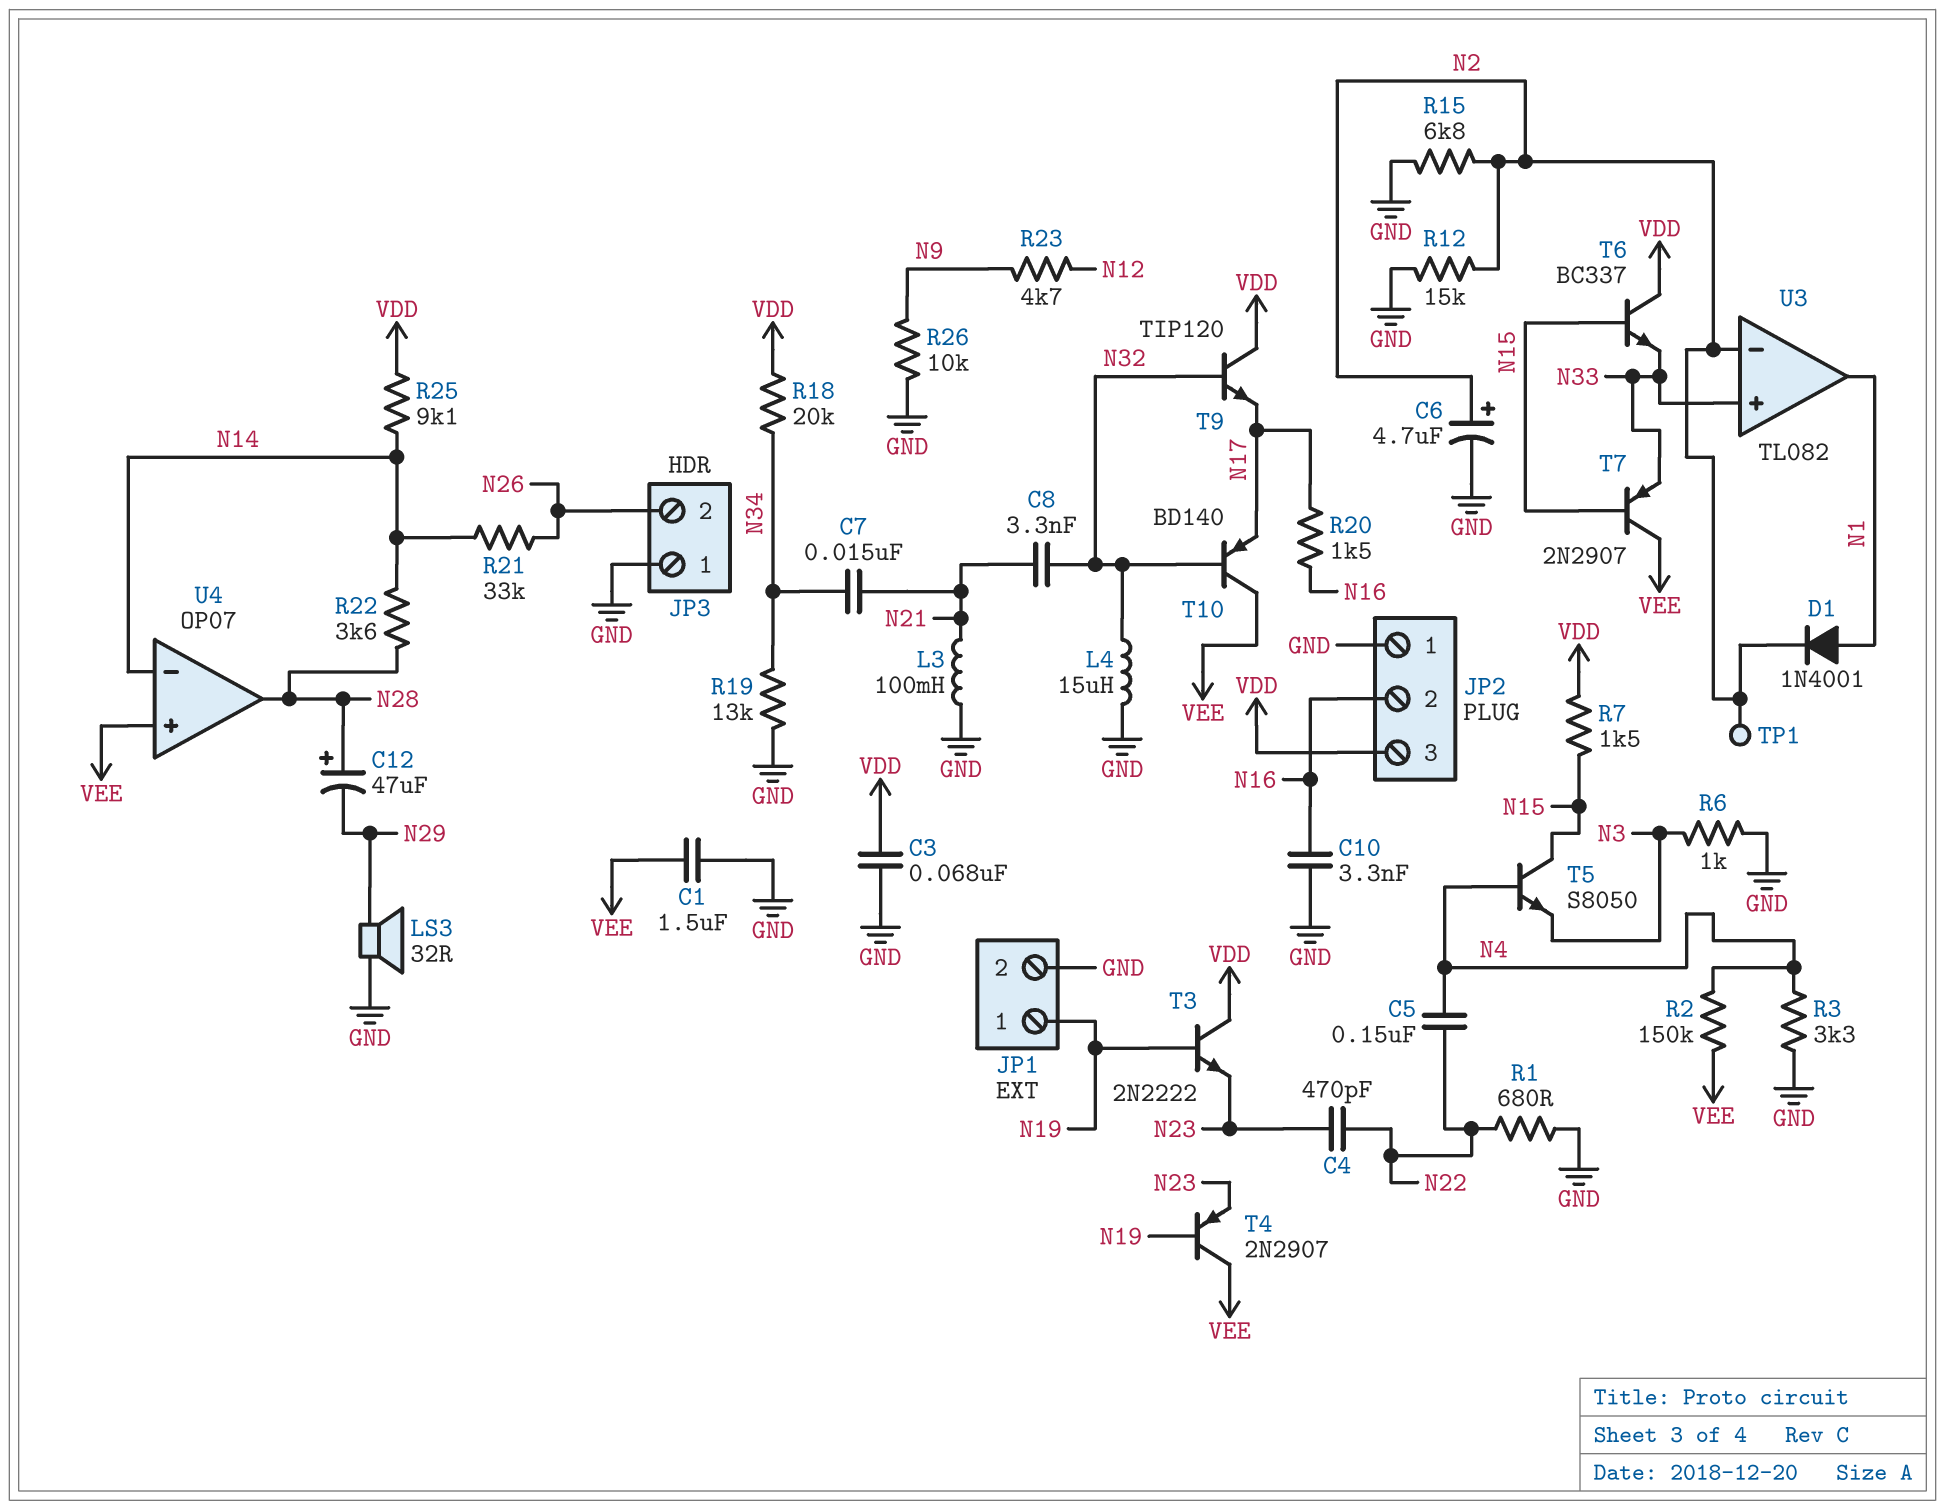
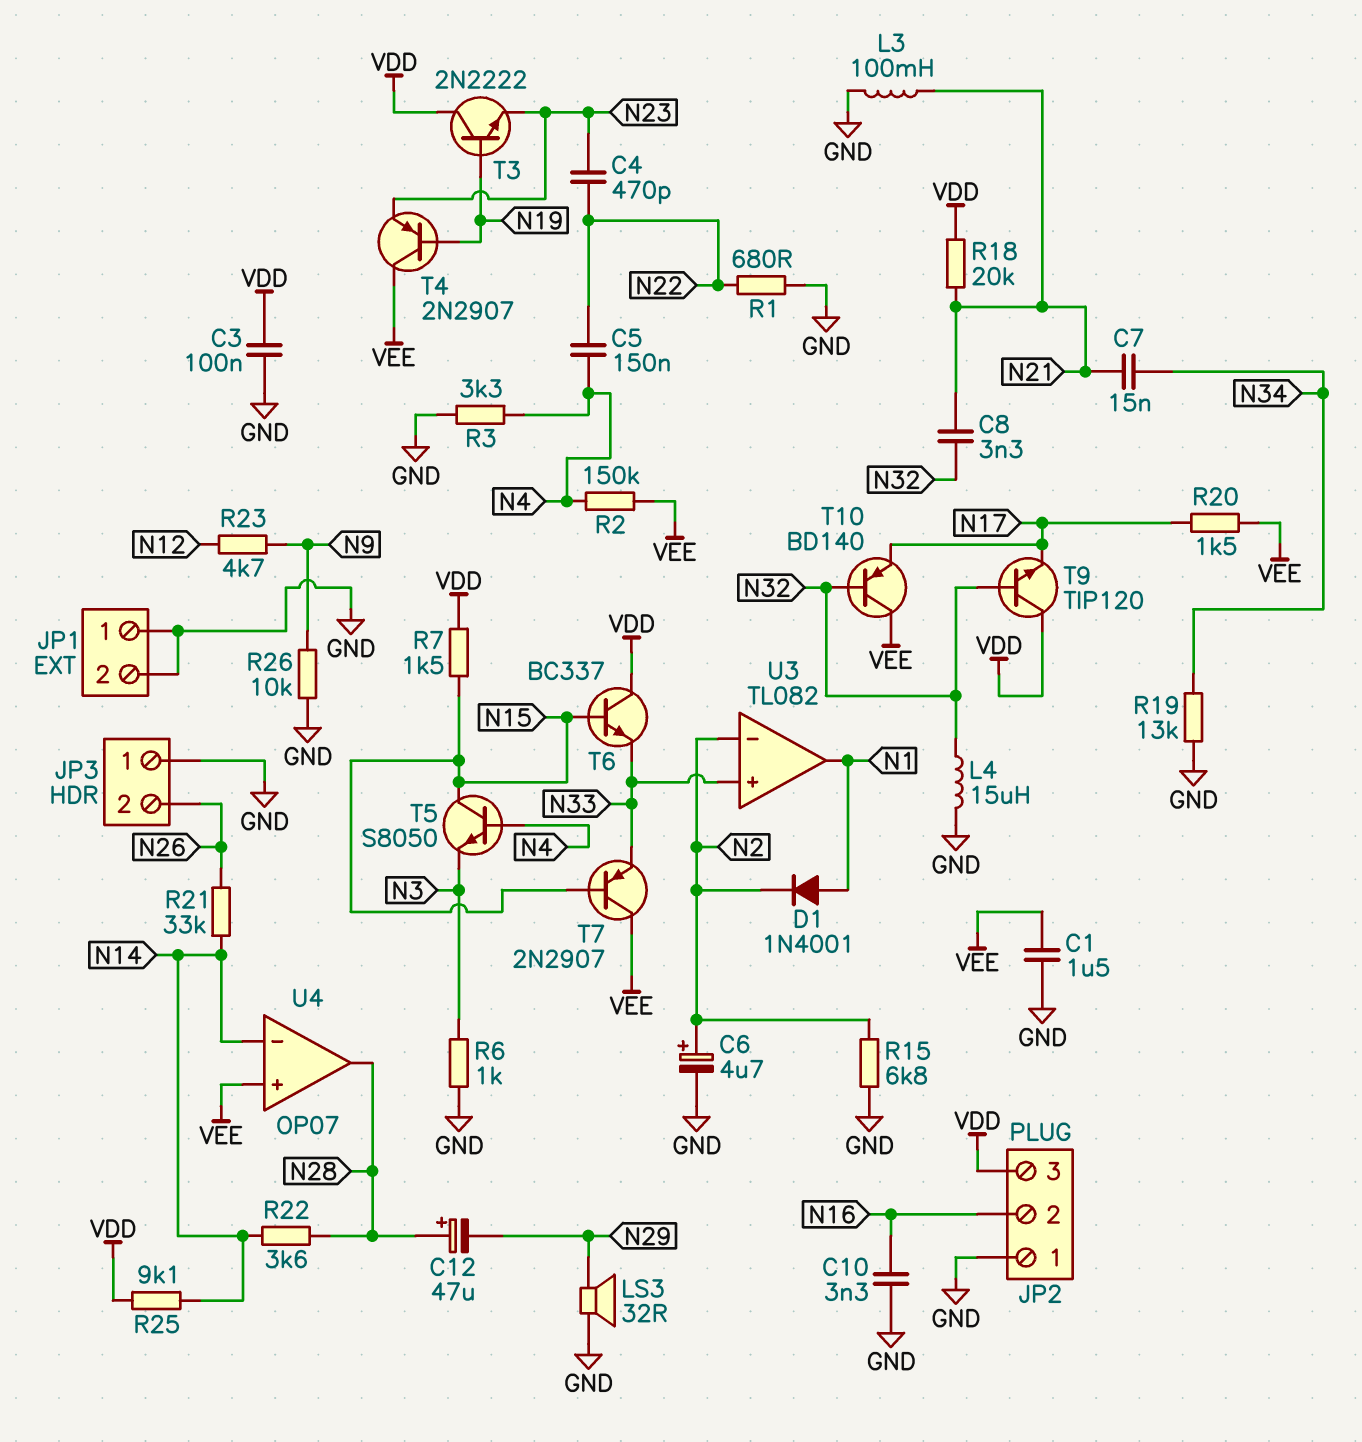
C3: 68nF (GND, VDD) -> 100nF (GND, VDD)
JP1 pin 1: N19 -> GND
R12: 15k (GND, N2) -> none
R18: 20k (N34, VDD) -> 20k (N21, VDD)
R20: 1.5k (N16, N17) -> 1.5k (N17, VEE)
TP1: test point (N2) -> none

